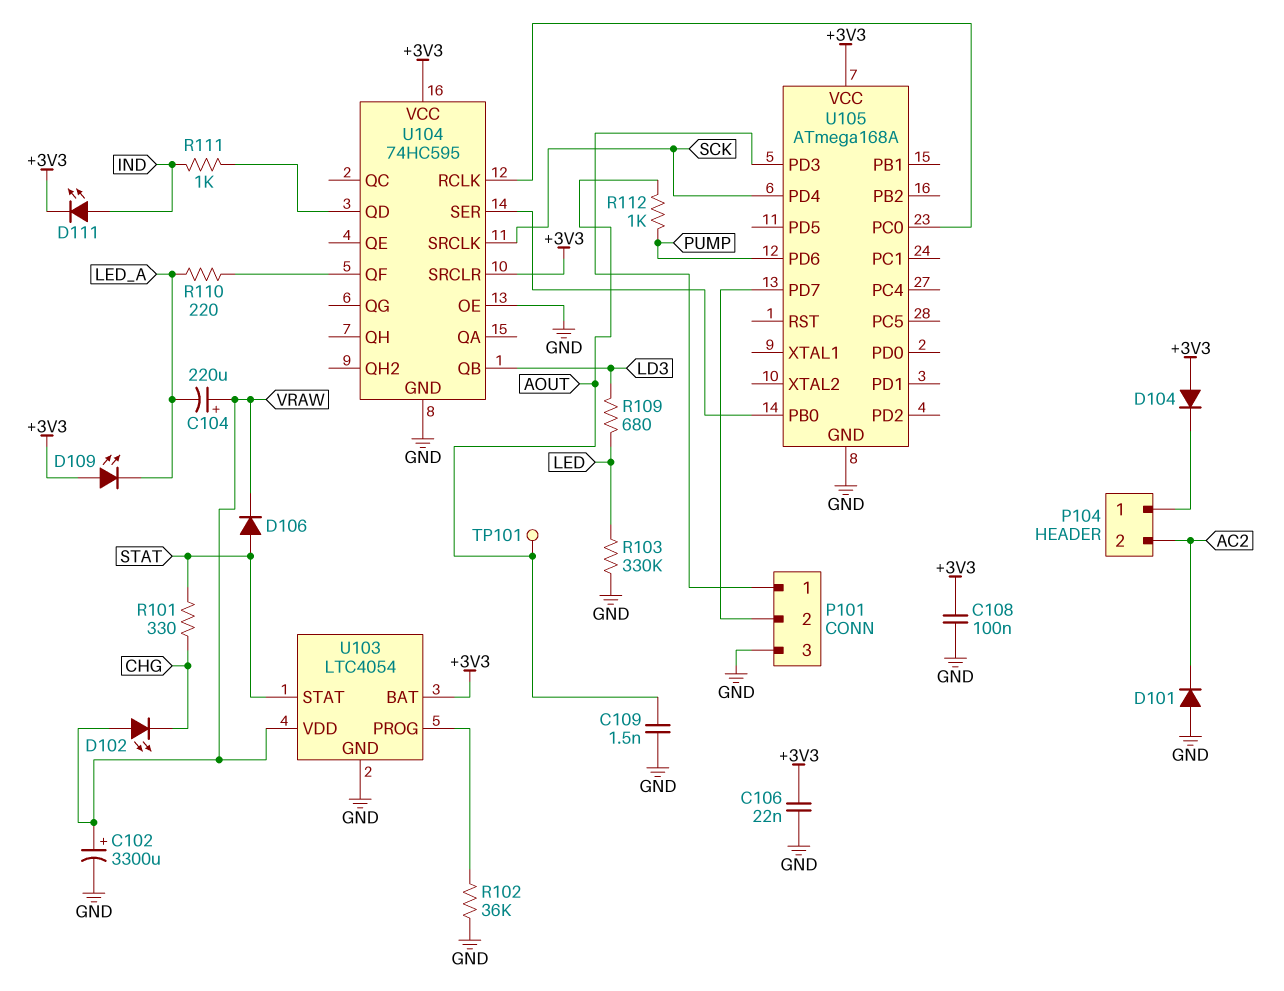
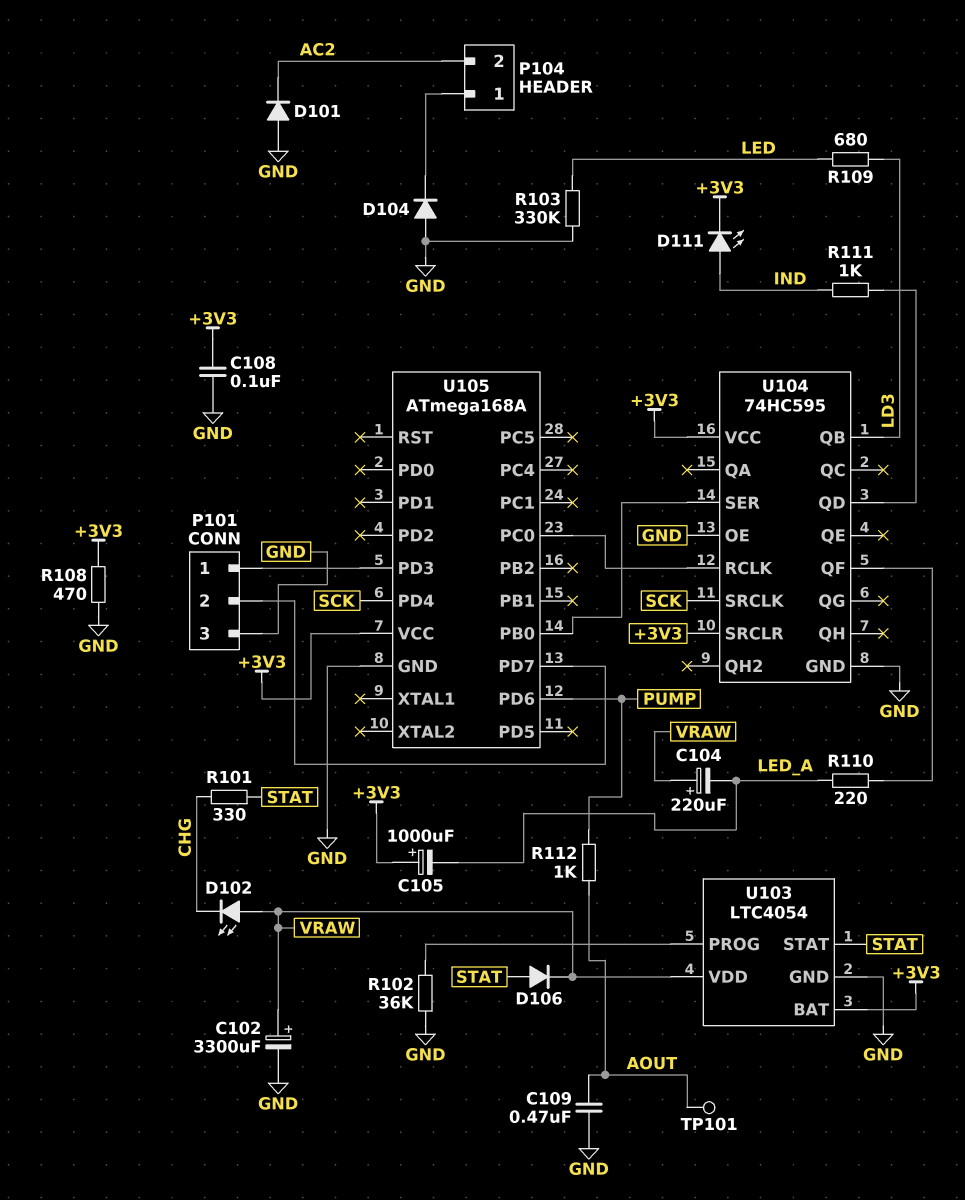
C105: none -> 1000uF (plus +3V3, minus LED_A)
C106: 22nF (+3V3, GND) -> none
C109: 1.5nF (AOUT, GND) -> 470nF (AOUT, GND)
D104: diode (A +3V3, K P104/1) -> diode (A GND, K P104/1)
D109: LED (A +3V3, K LED_A) -> none
R108: none -> 470 (+3V3, GND)

